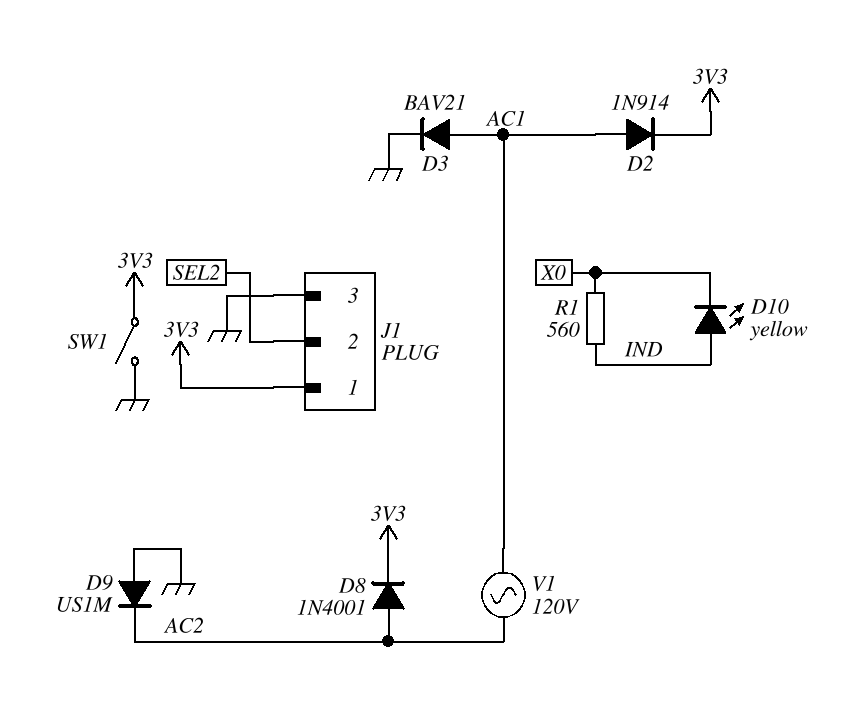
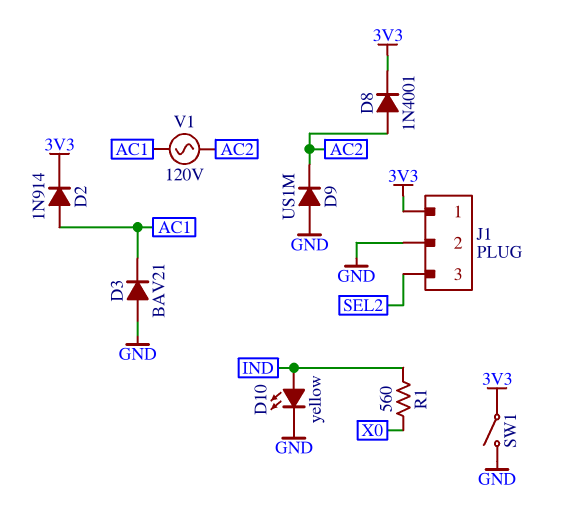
D3: diode BAV21 (A AC1, K GND) -> diode BAV21 (A GND, K AC1)
D10: LED yellow (A IND, K X0) -> LED yellow (A IND, K GND)
J1 pin 2: SEL2 -> GND
J1 pin 3: GND -> SEL2

